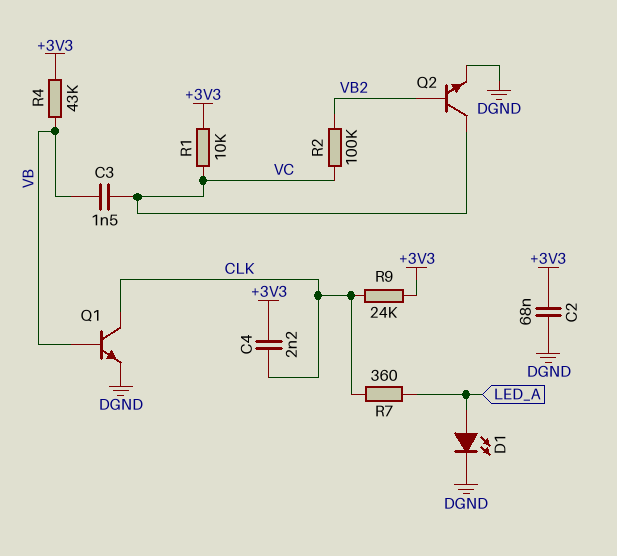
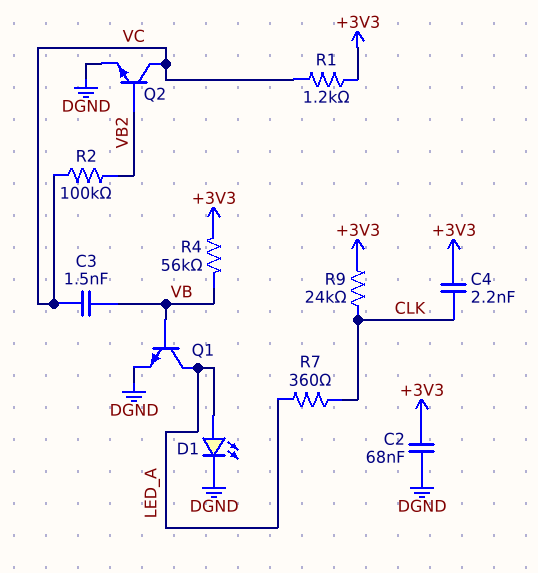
Q1: NPN (B VB, C CLK, E DGND) -> NPN (B VB, C LED_A, E DGND)
R1: 10k (+3V3, VC) -> 1.2k (+3V3, VC)
R4: 43k (+3V3, VB) -> 56k (+3V3, VB)

